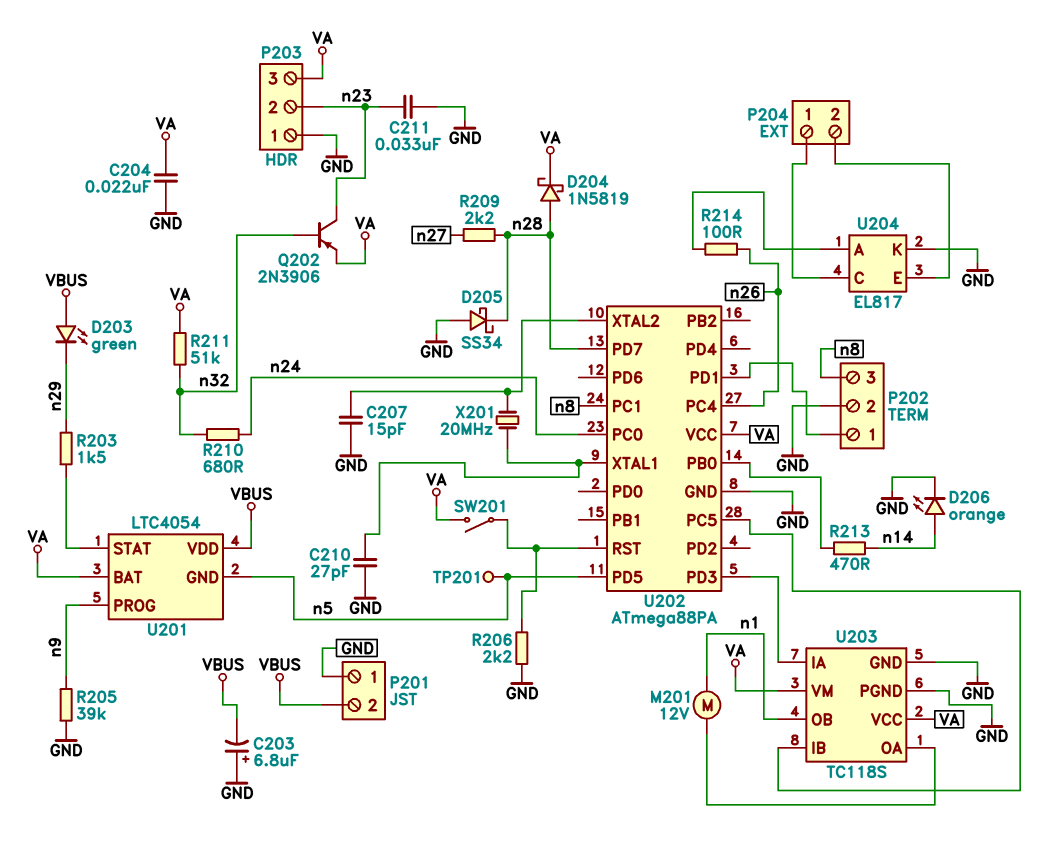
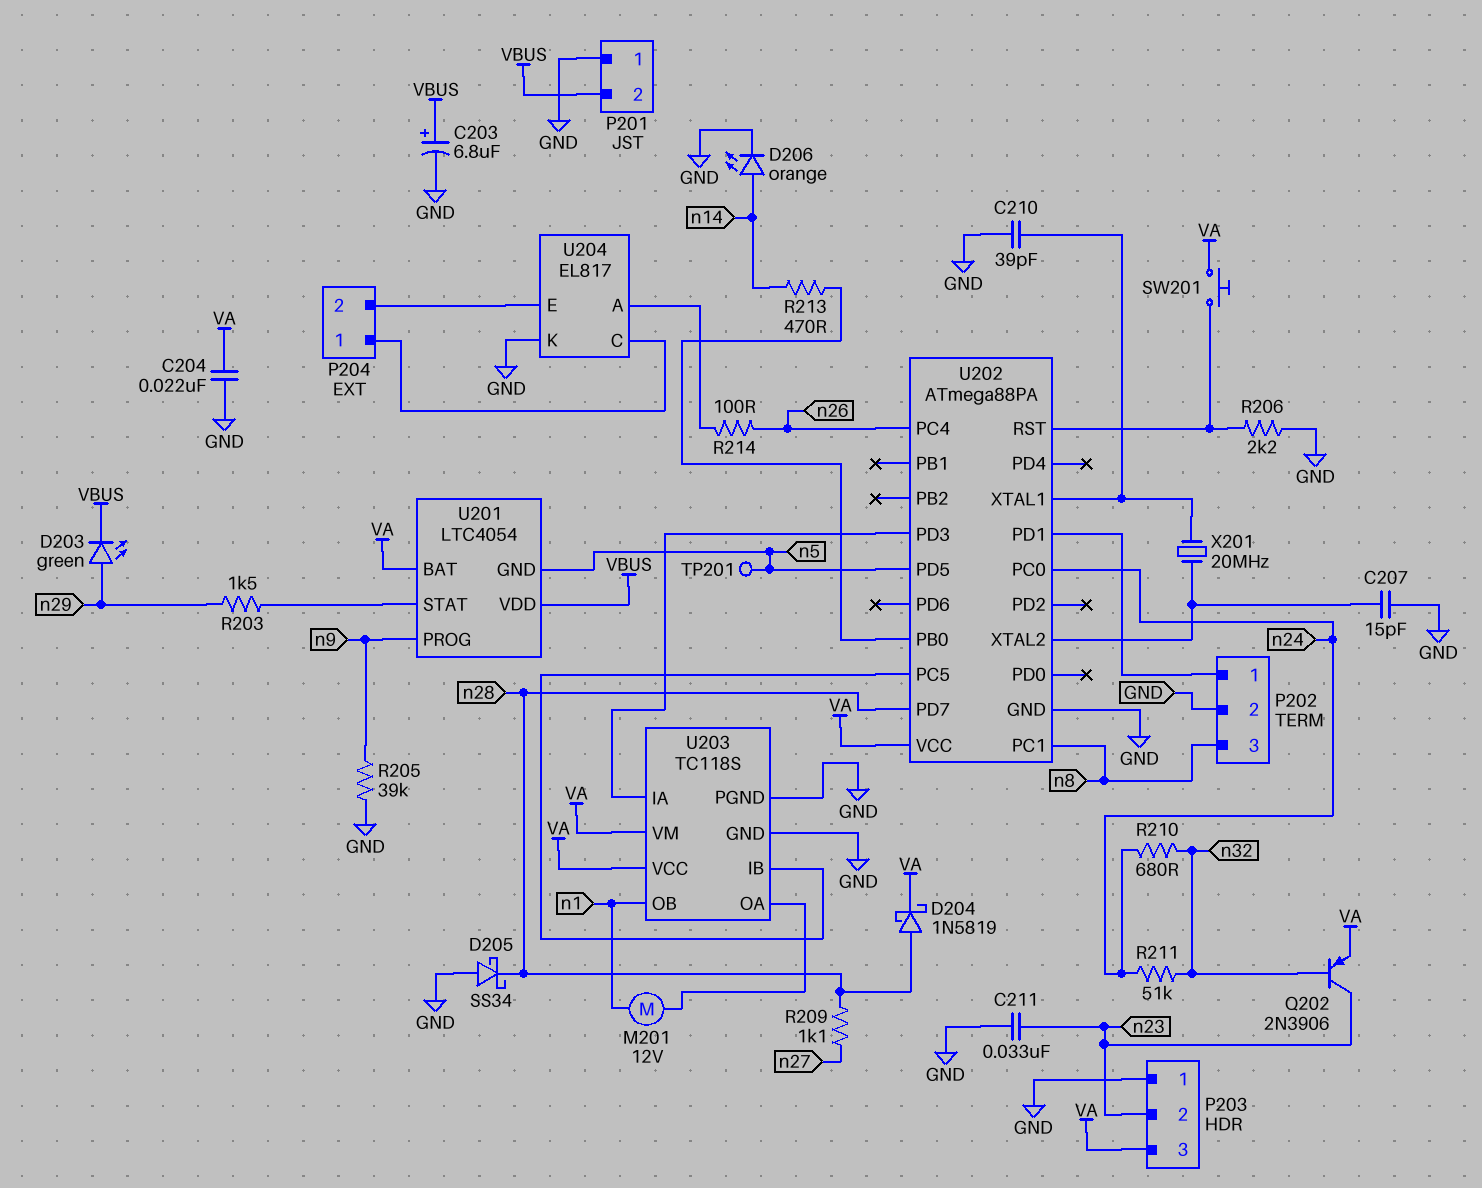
C203: 6.8uF (plus GND, minus VBUS) -> 6.8uF (plus VBUS, minus GND)
C210: 27pF (GND, U202/XTAL1) -> 39pF (GND, U202/XTAL1)
D203: LED green (A VBUS, K n29) -> LED green (A n29, K VBUS)
R209: 2.2k (n27, n28) -> 1.1k (n27, n28)
R211: 51k (VA, n32) -> 51k (n24, n32)
SW201: switch (U202/RST, VA) -> button (U202/RST, VA)

